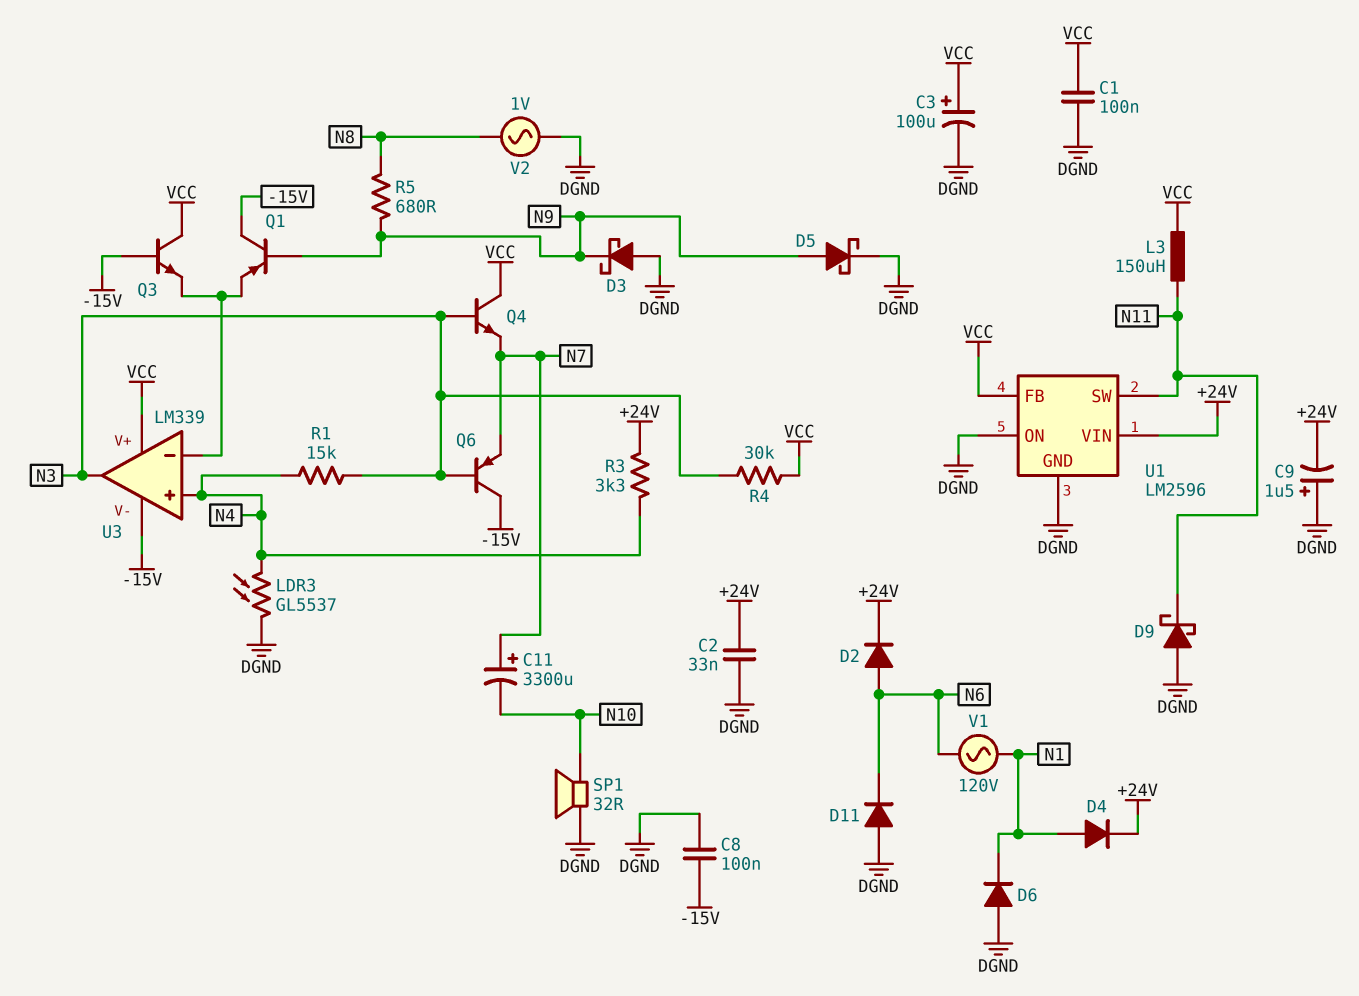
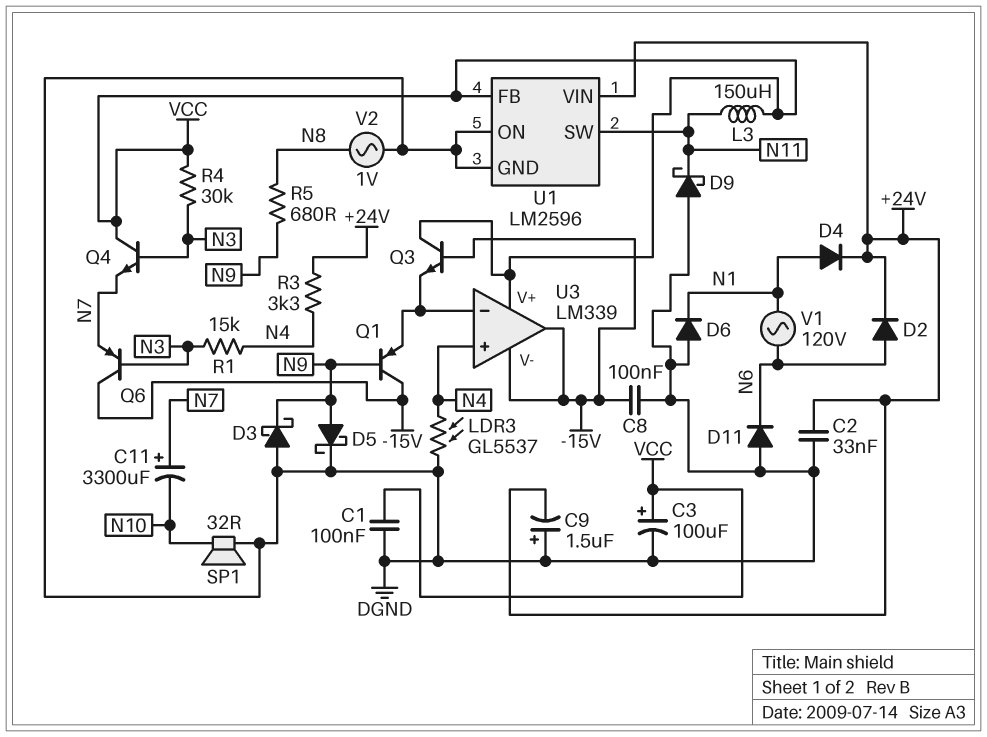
U3 pin out: N3 -> -15V

